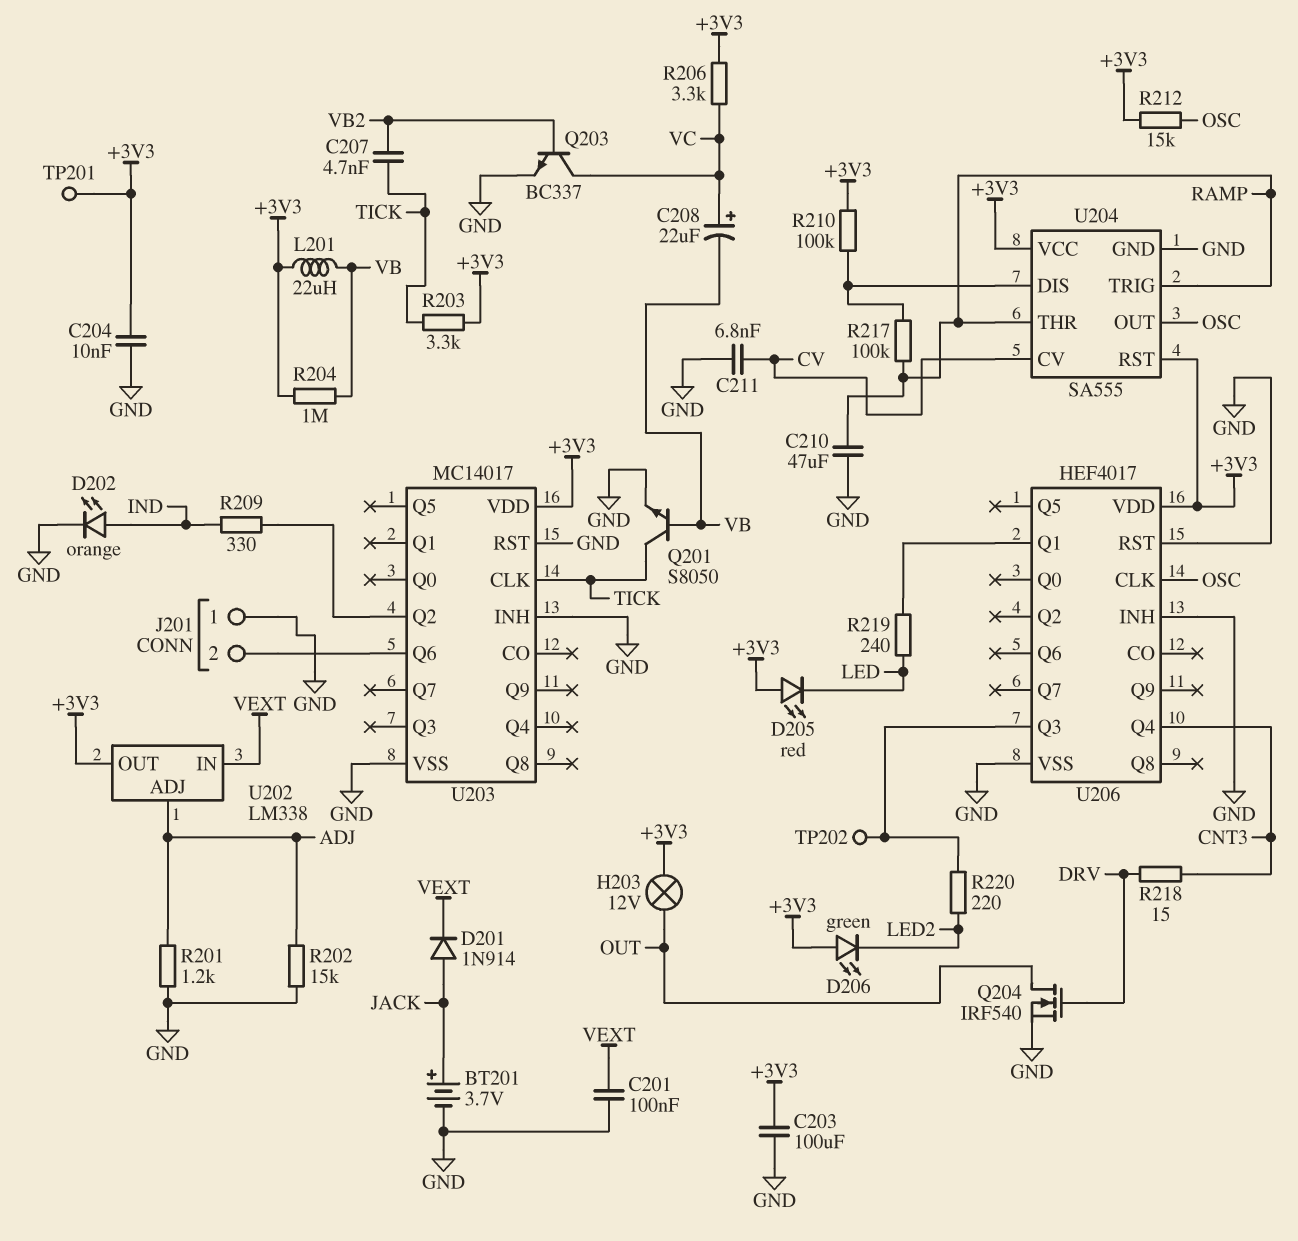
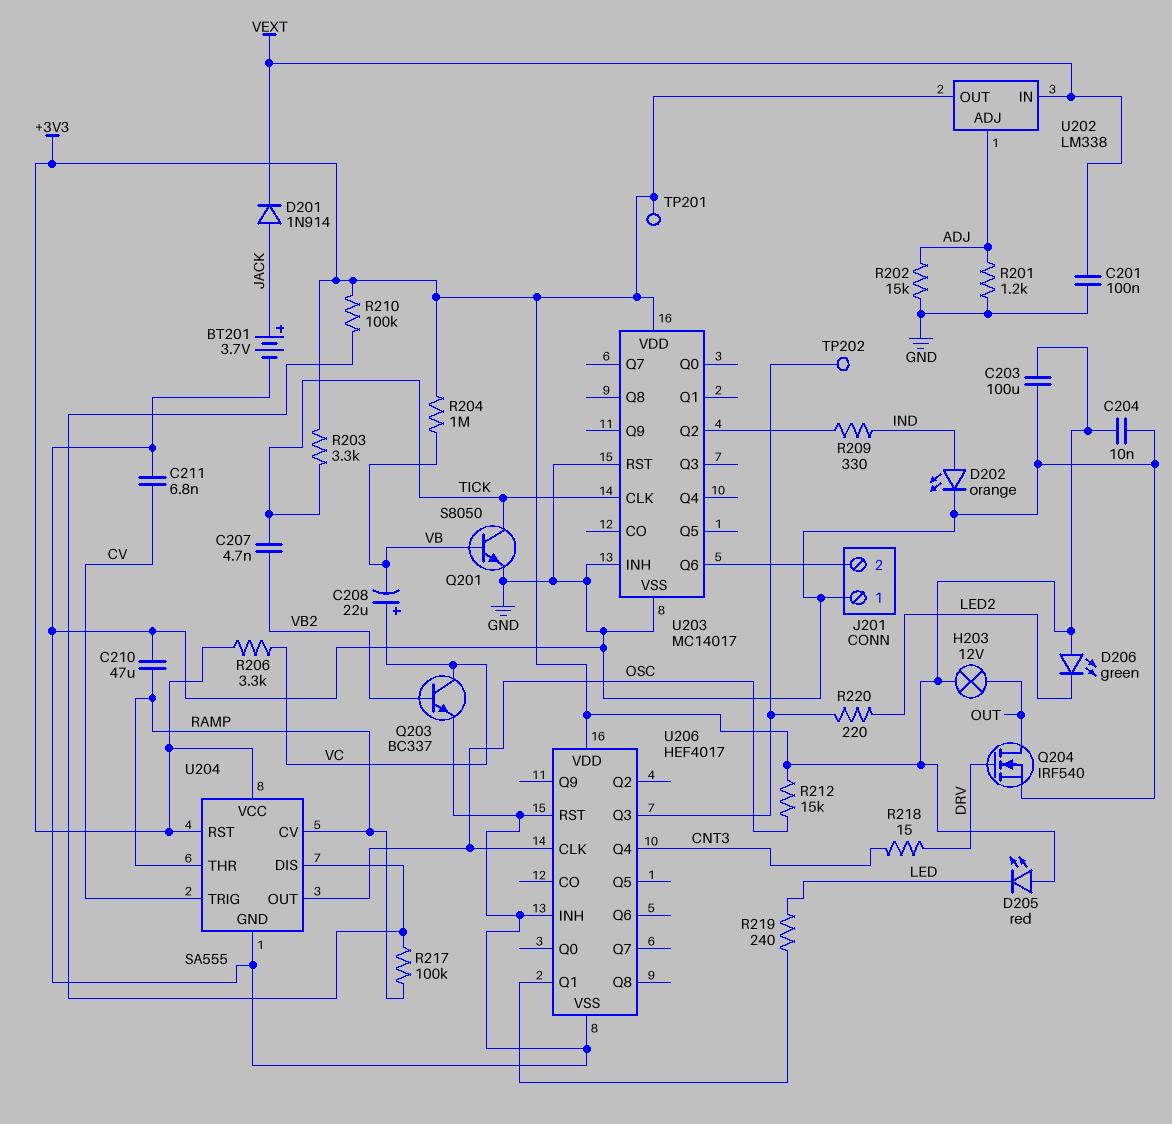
L201: 22uH (+3V3, VB) -> none
U204 pin CV: CV -> RAMP
U204 pin TRIG: RAMP -> CV

